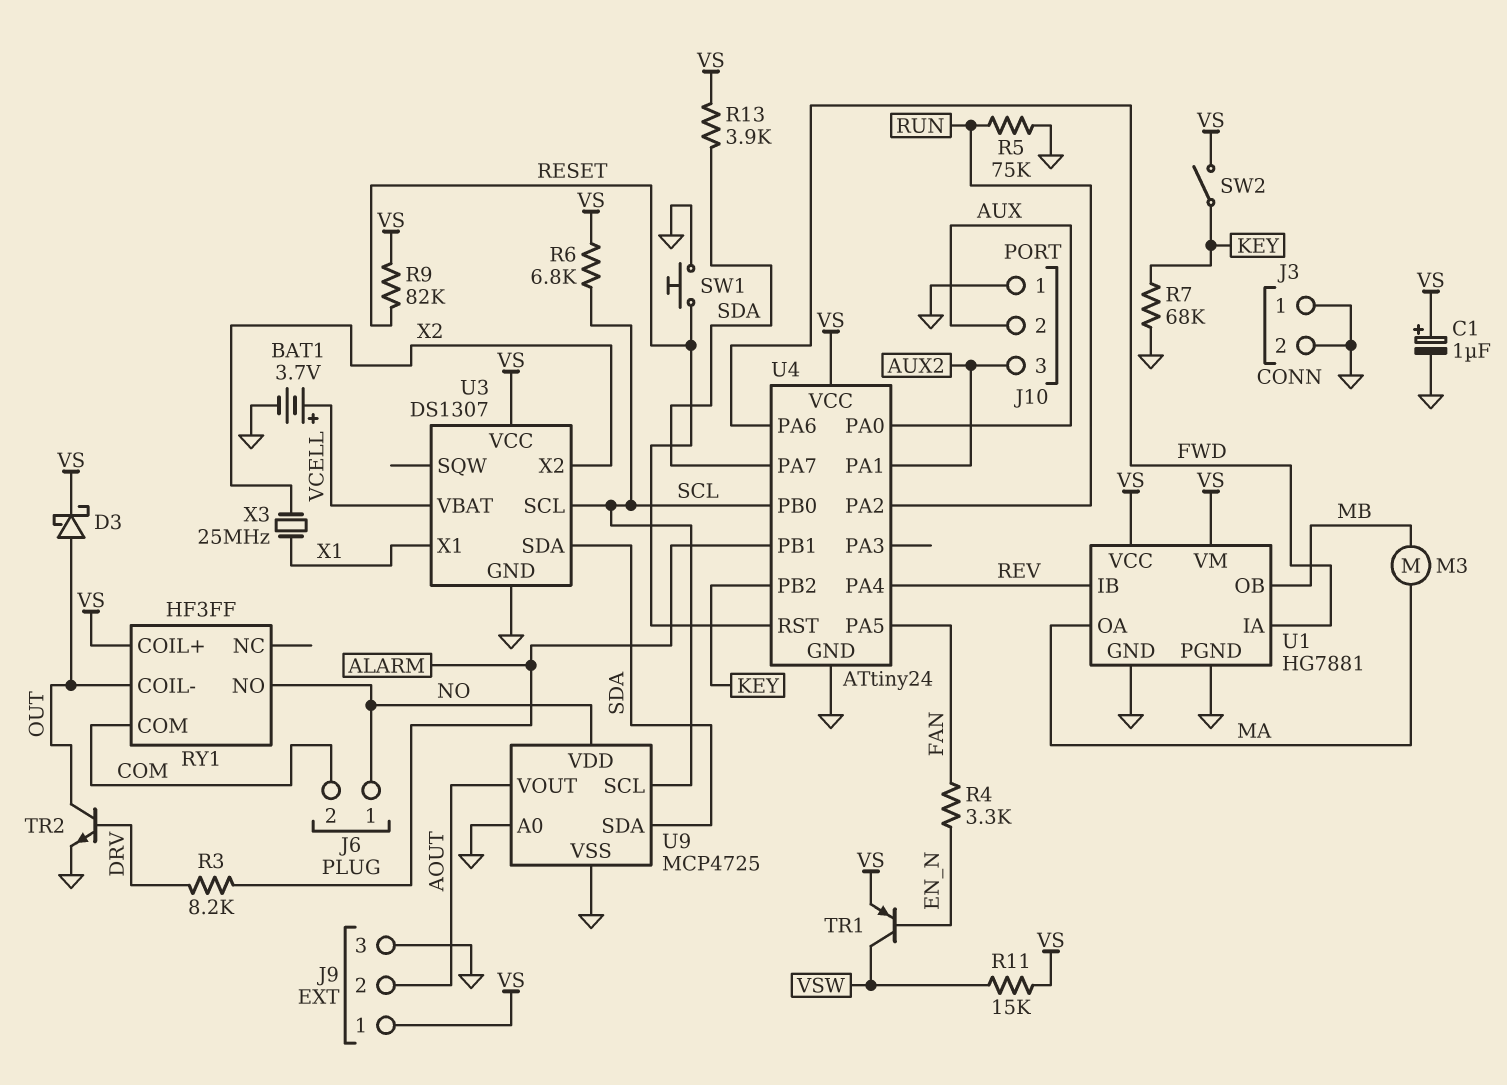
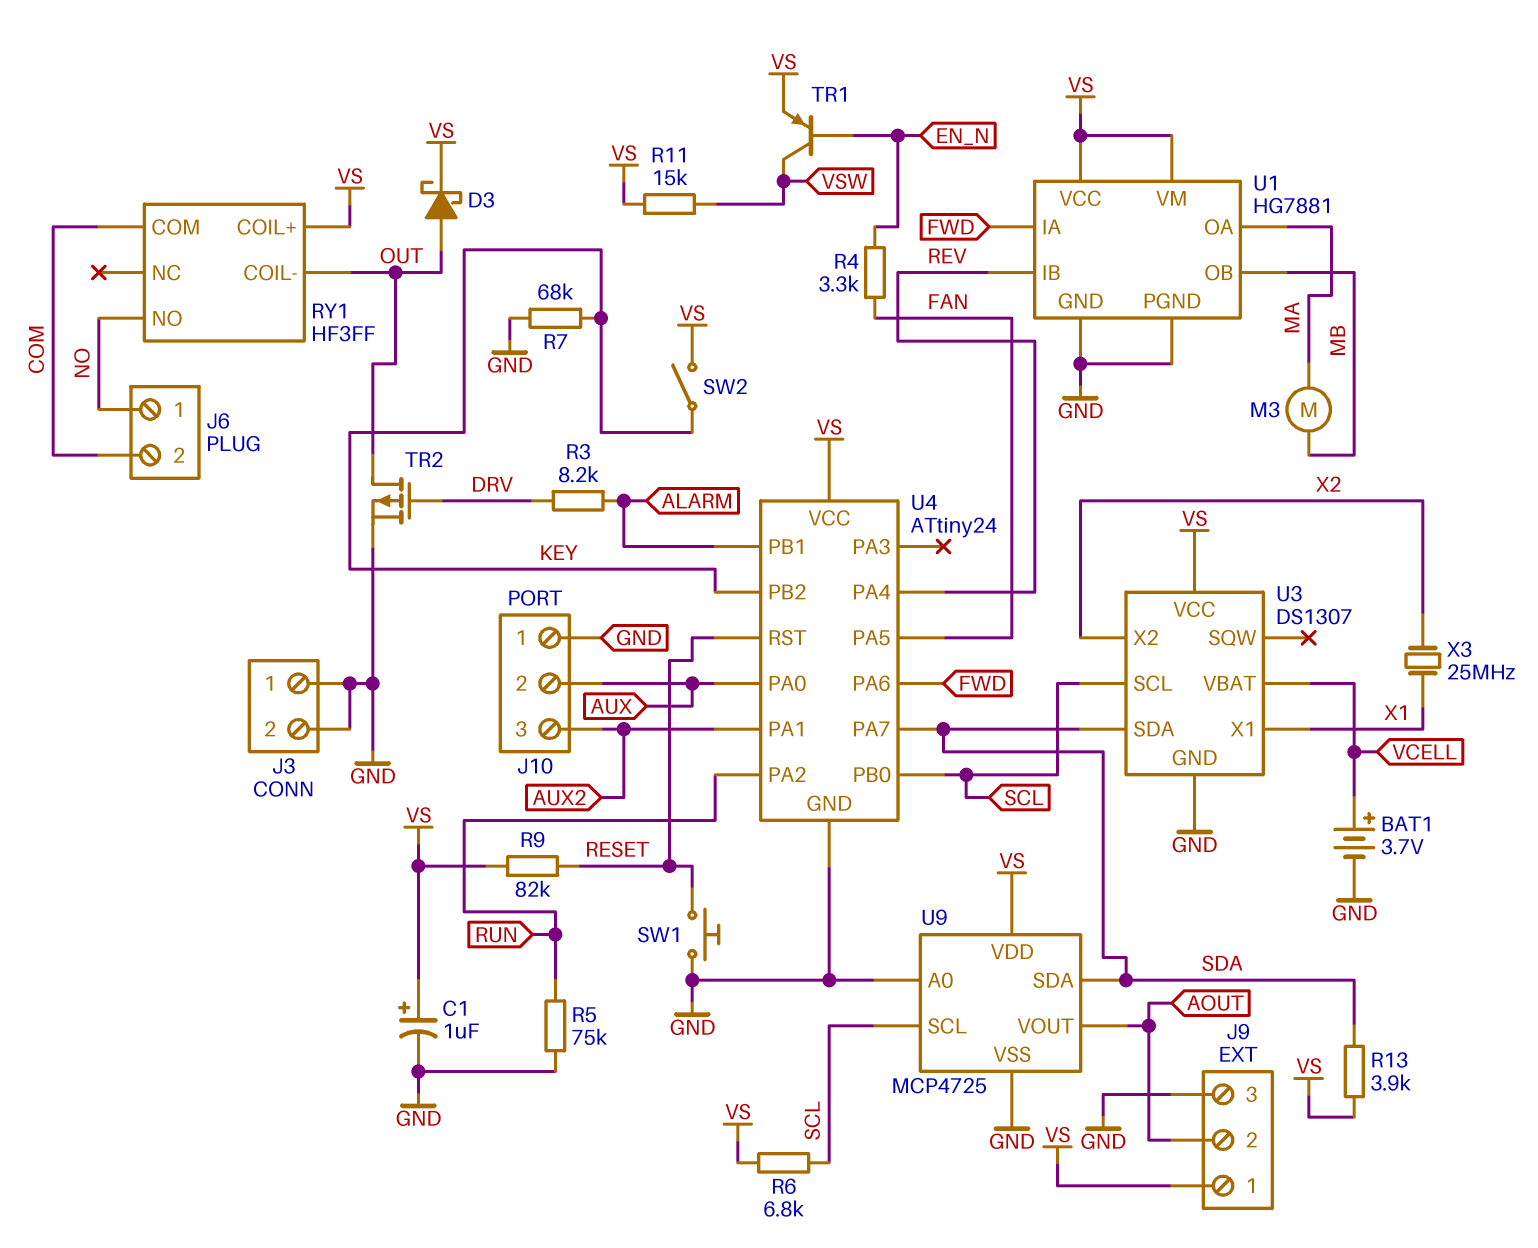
TR2: NPN (B DRV, C OUT, E GND) -> PMOS (G DRV, D OUT, S GND)
U9 pin VDD: NO -> VS

